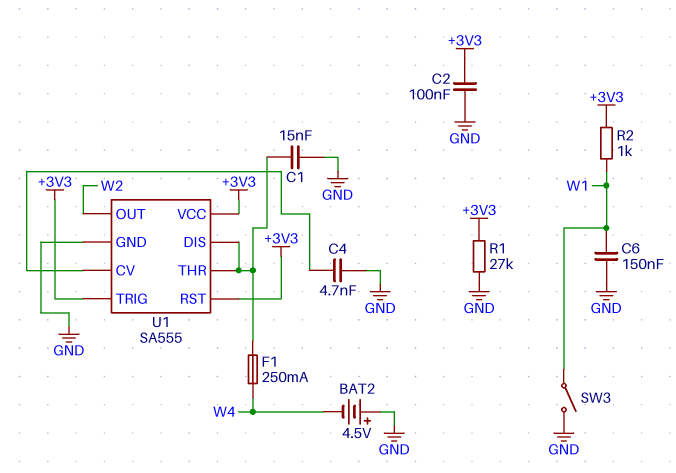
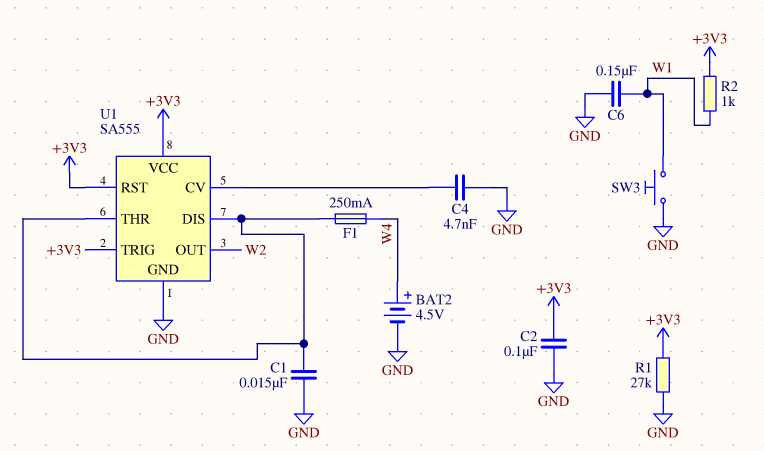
BAT2: 4.5V (plus GND, minus W4) -> 4.5V (plus W4, minus GND)
SW3: switch (GND, W1) -> button (GND, W1)

